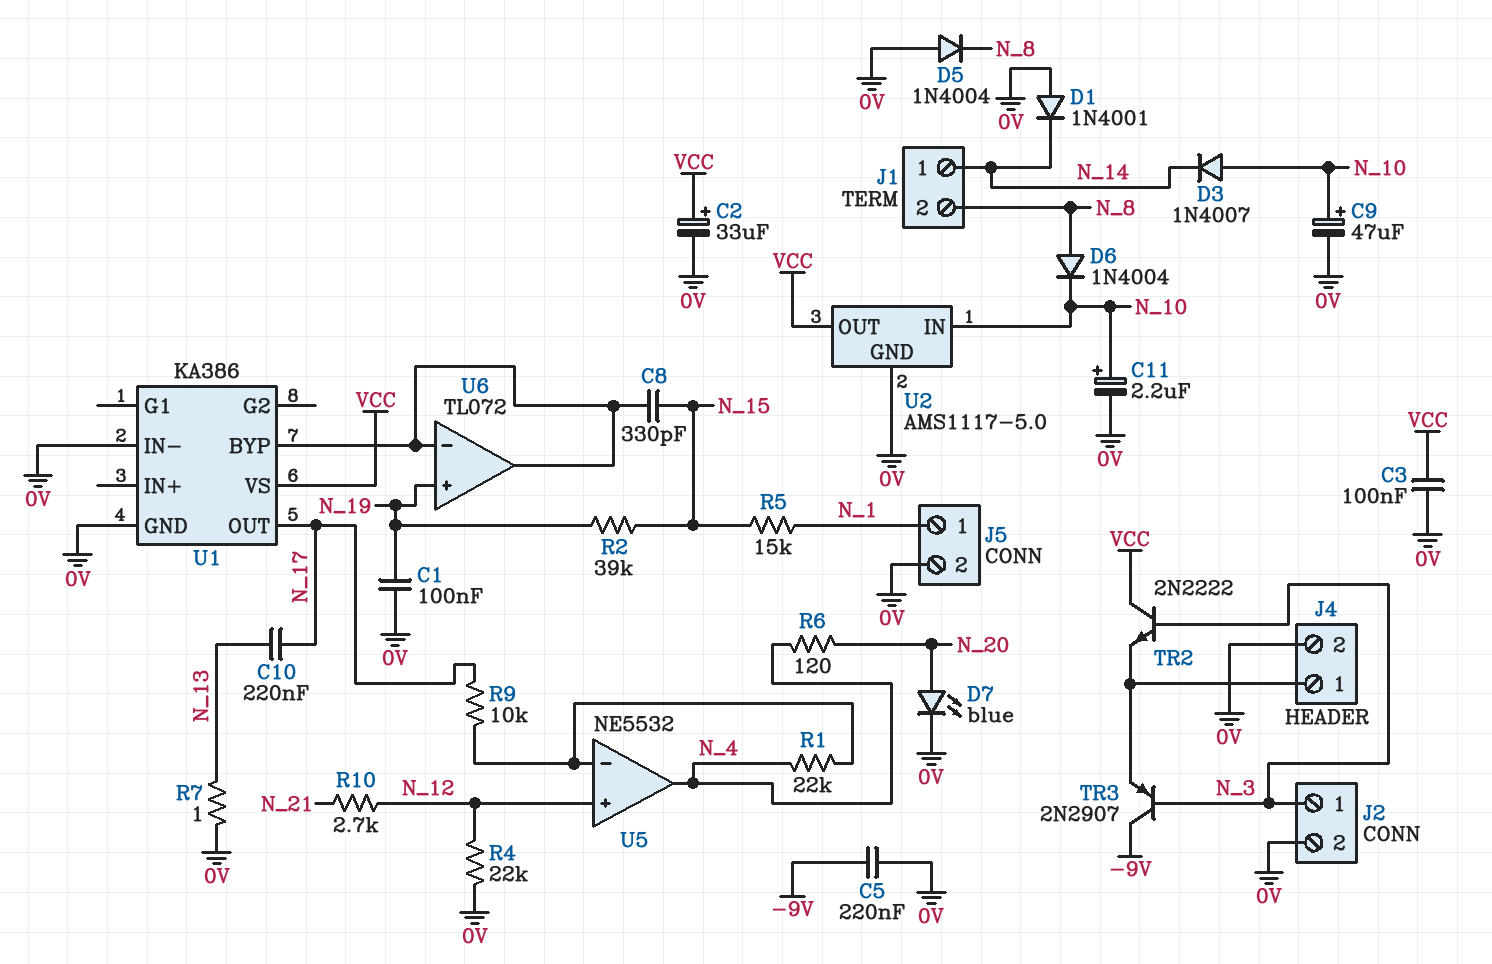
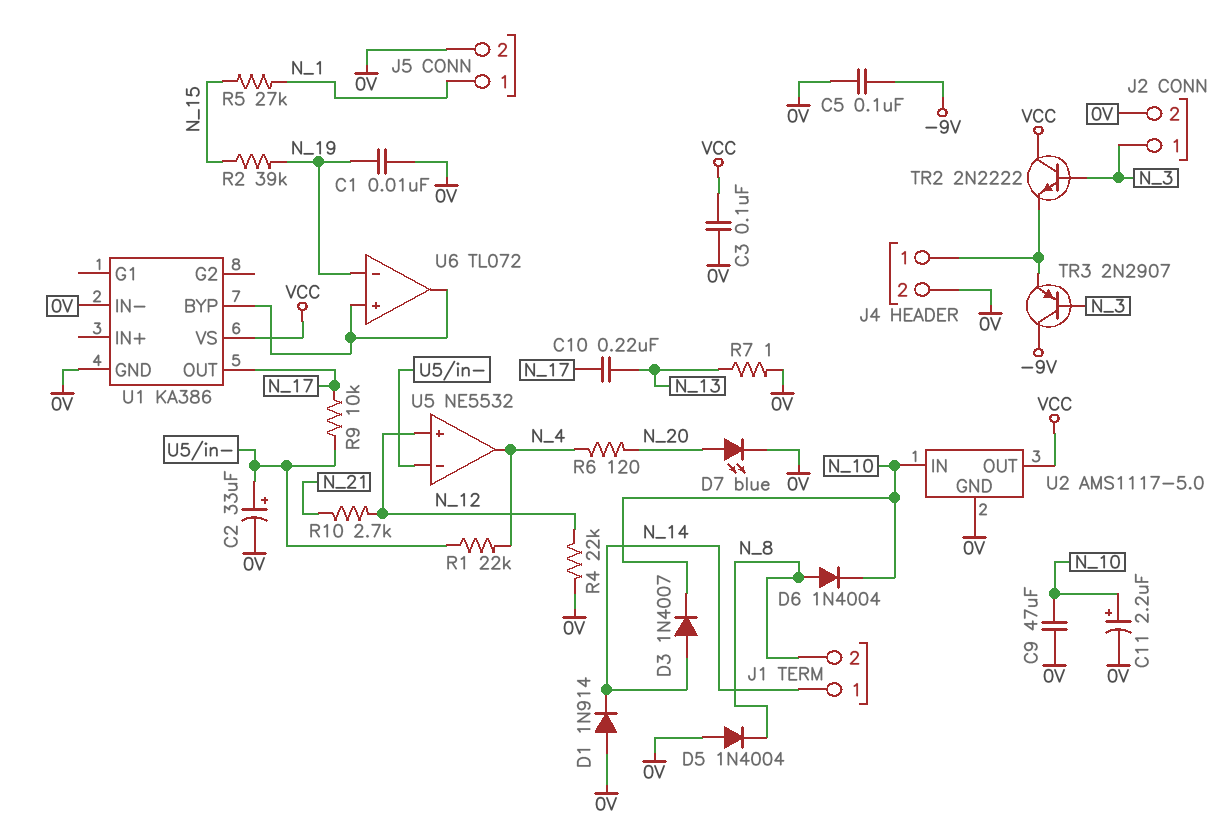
C1: 100nF (0V, N_19) -> 10nF (0V, N_19)
C2: 33uF (plus VCC, minus 0V) -> 33uF (plus U5/in-, minus 0V)
C5: 220nF (-9V, 0V) -> 100nF (-9V, 0V)
C8: 330pF (N_15, U1/BYP) -> none
C9: 47uF (plus N_10, minus 0V) -> 47uF (0V, N_10)
D1: diode 1N4001 (A 0V, K N_14) -> diode 1N914 (A 0V, K N_14)
D3: diode 1N4007 (A N_10, K N_14) -> diode 1N4007 (A N_14, K N_10)
R5: 15k (N_1, N_15) -> 27k (N_1, N_15)
U6 pin in+: N_19 -> U1/BYP
U6 pin in-: U1/BYP -> N_19

